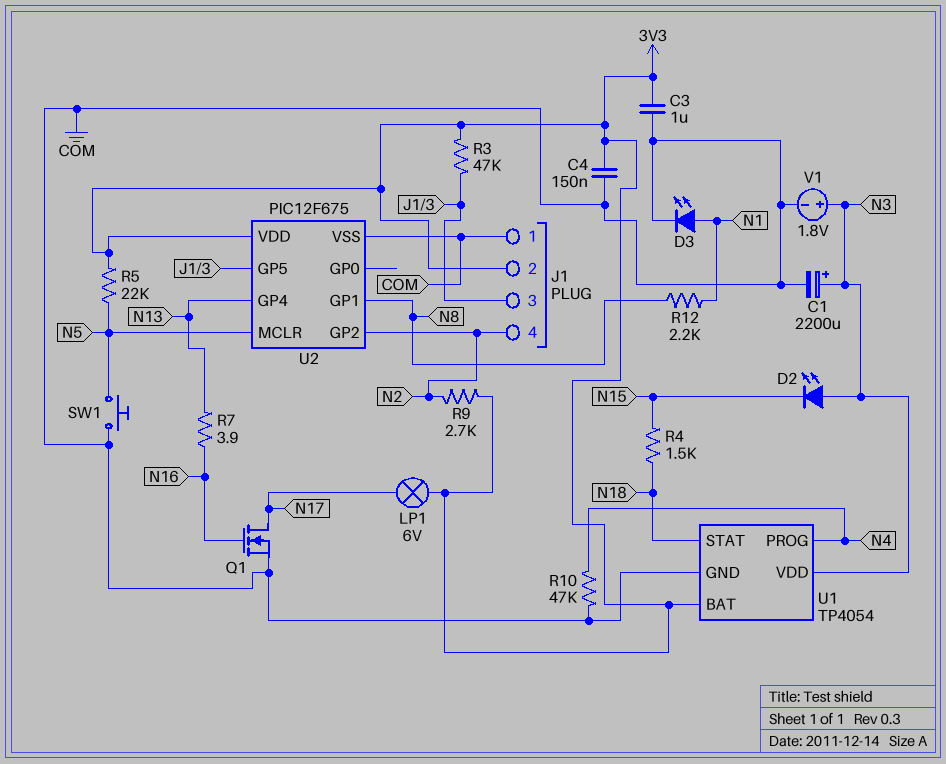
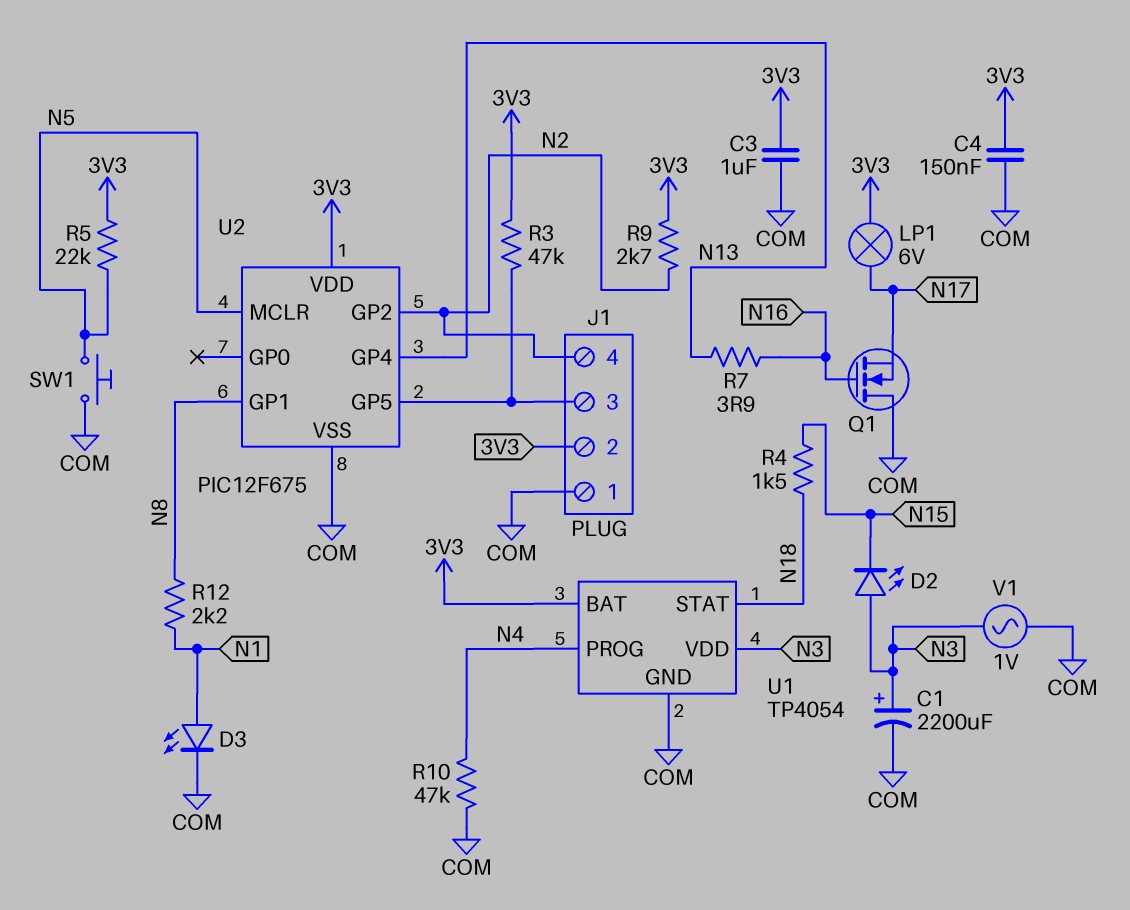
Q1: NMOS (G N16, D N17, S COM) -> NMOS (G N16, D COM, S N17)
V1: 1.8V (plus N3, minus COM) -> AC 1V (COM, N3)

